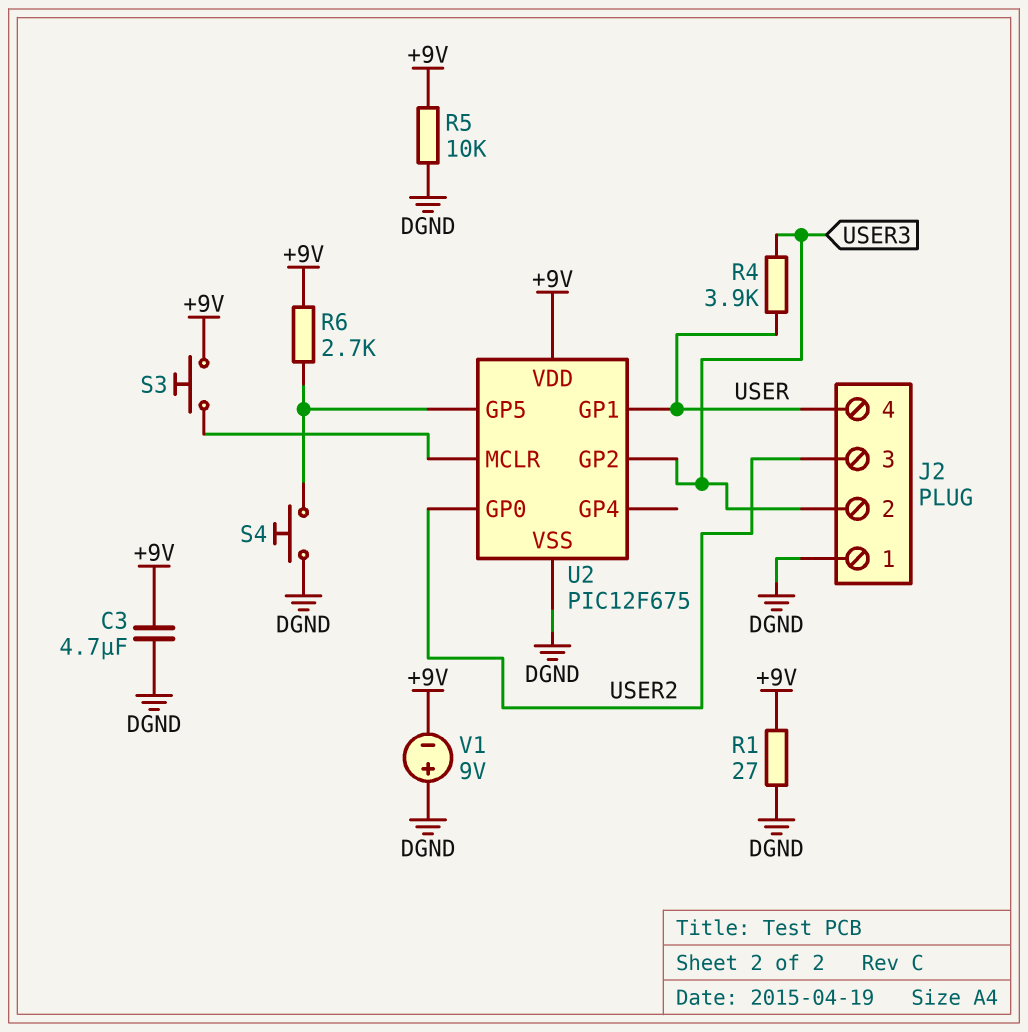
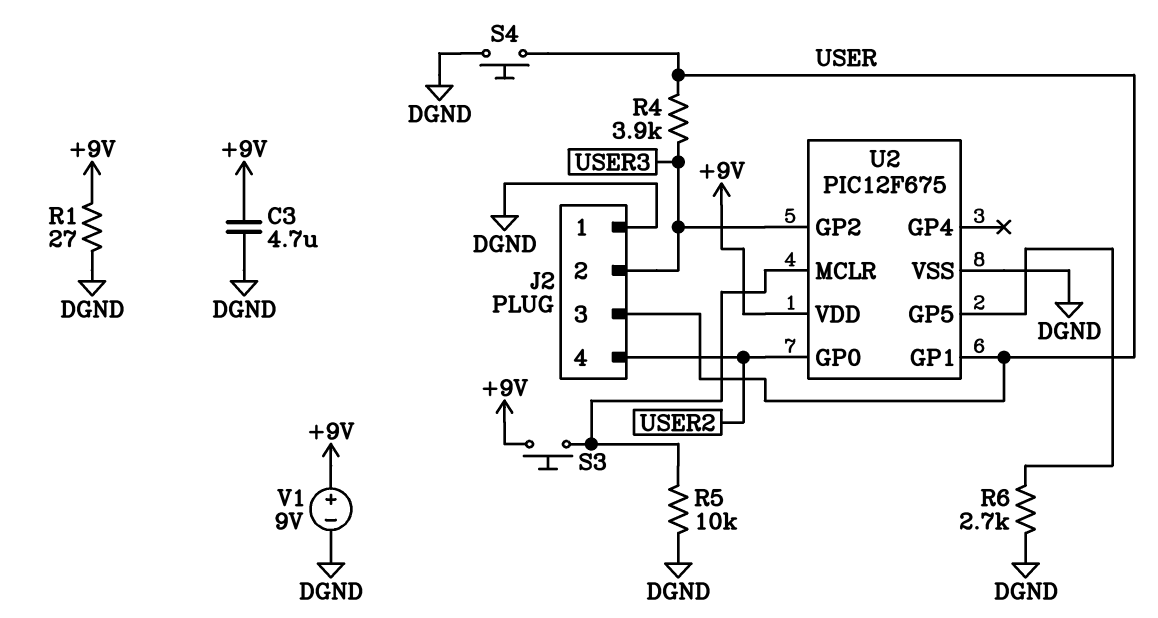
J2 pin 3: USER2 -> USER
J2 pin 4: USER -> USER2
R5: 10k (+9V, DGND) -> 10k (DGND, U2/MCLR)
R6: 2.7k (+9V, U2/GP5) -> 2.7k (DGND, U2/GP5)
S4: button (DGND, U2/GP5) -> button (DGND, USER)
V1: 9V (plus DGND, minus +9V) -> 9V (plus +9V, minus DGND)

